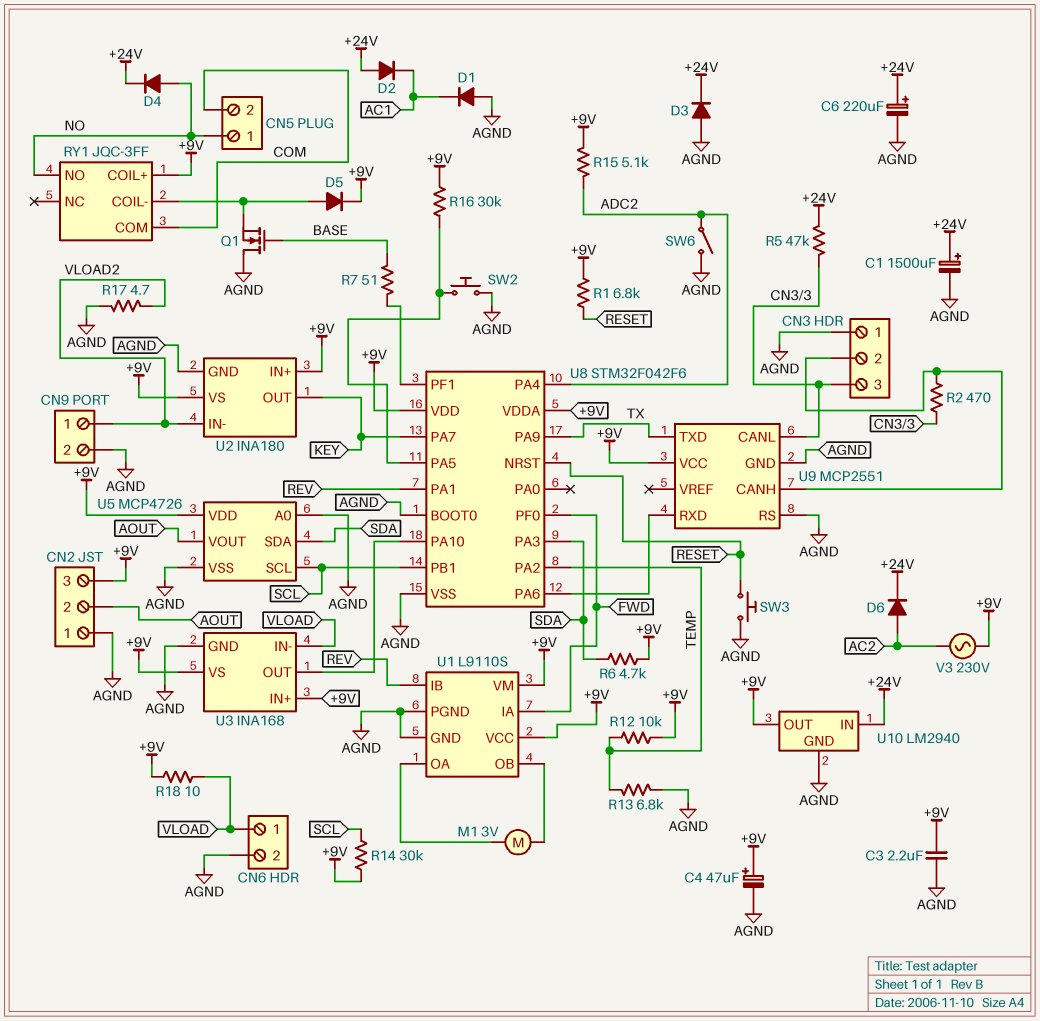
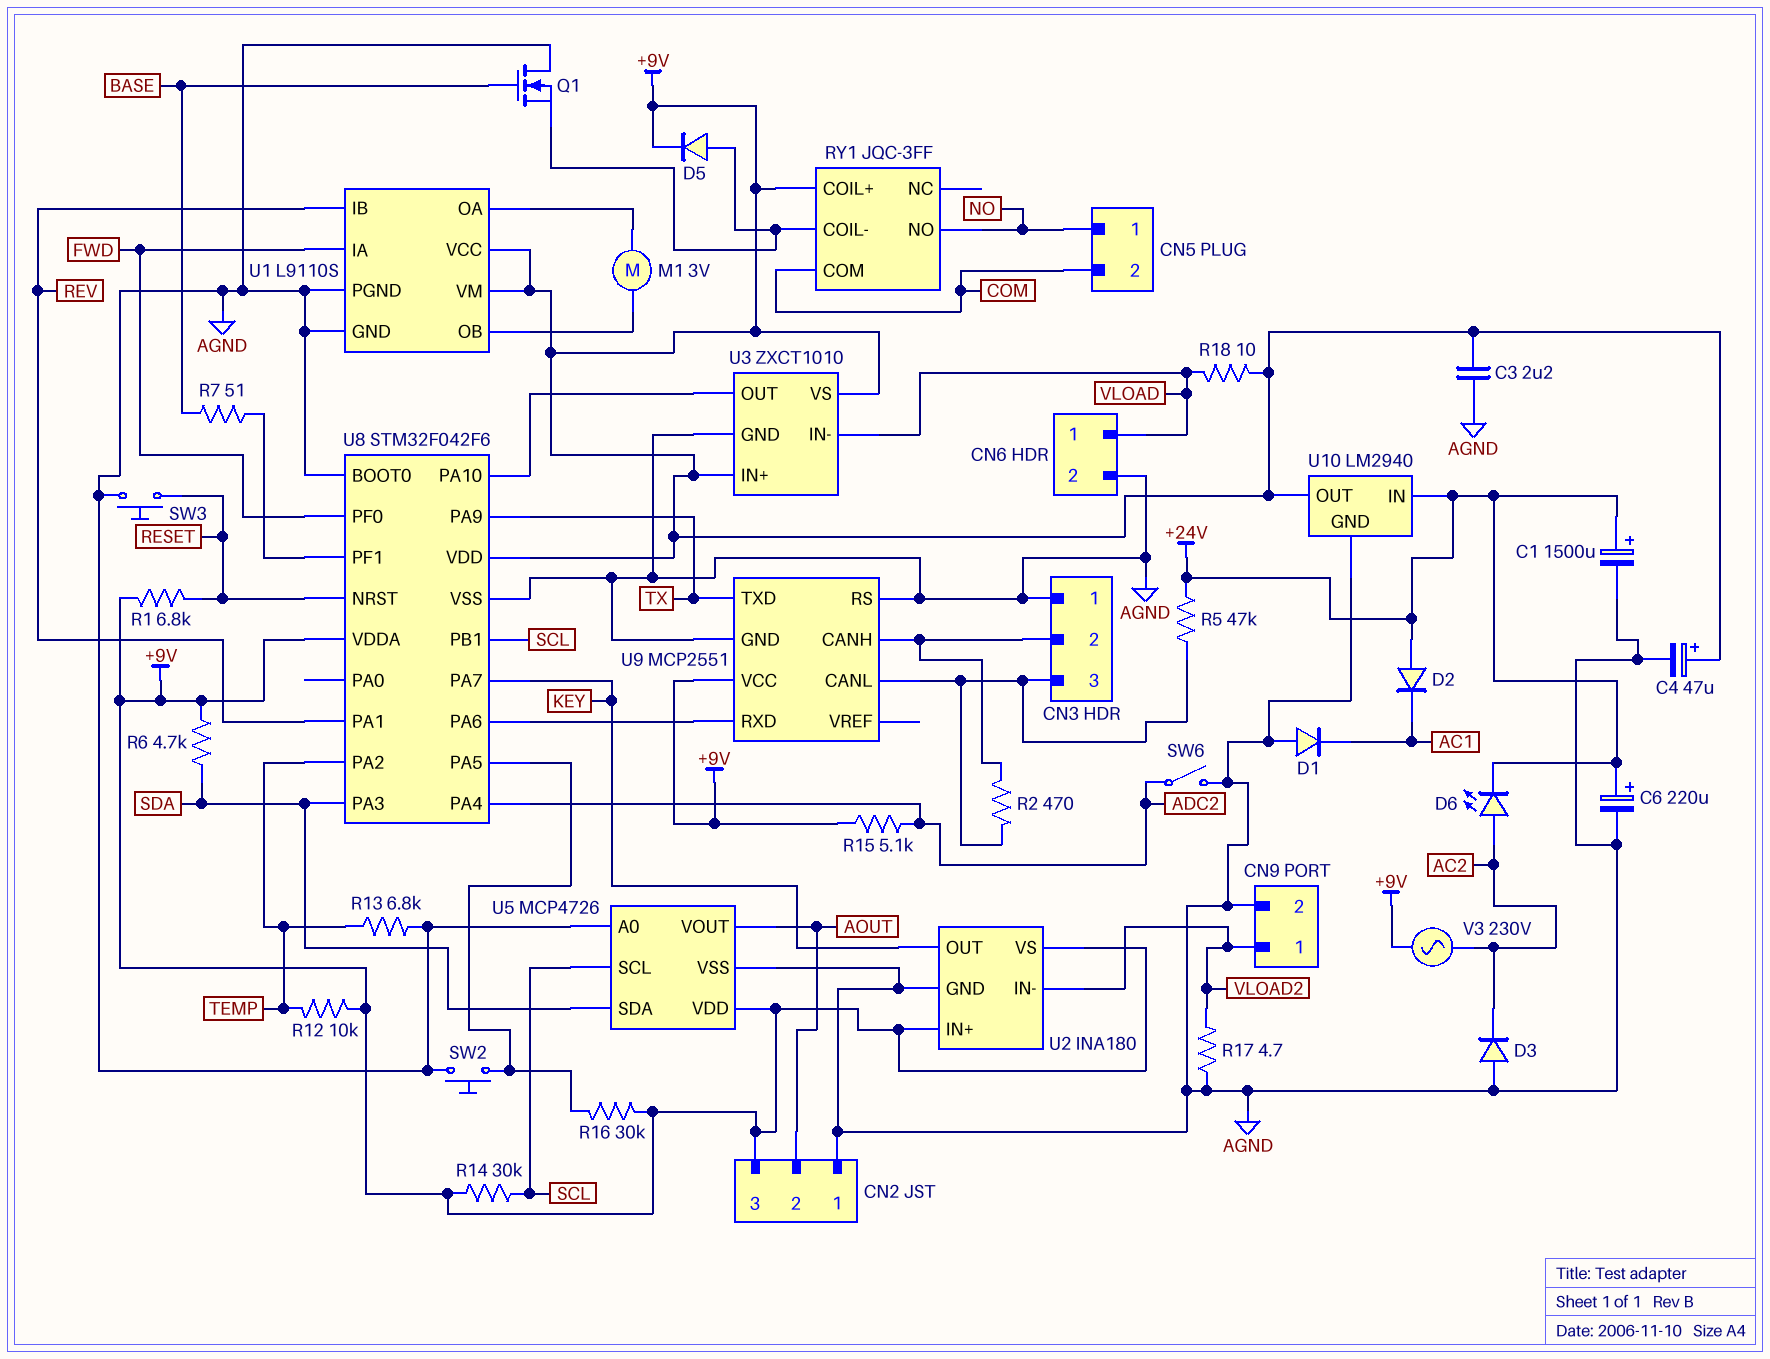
D3: diode (A AGND, K +24V) -> diode (A AGND, K AC2)
D4: diode (A NO, K +24V) -> none
D6: diode (A AC2, K +24V) -> LED (A AC2, K +24V)
U3: INA168 -> ZXCT1010

